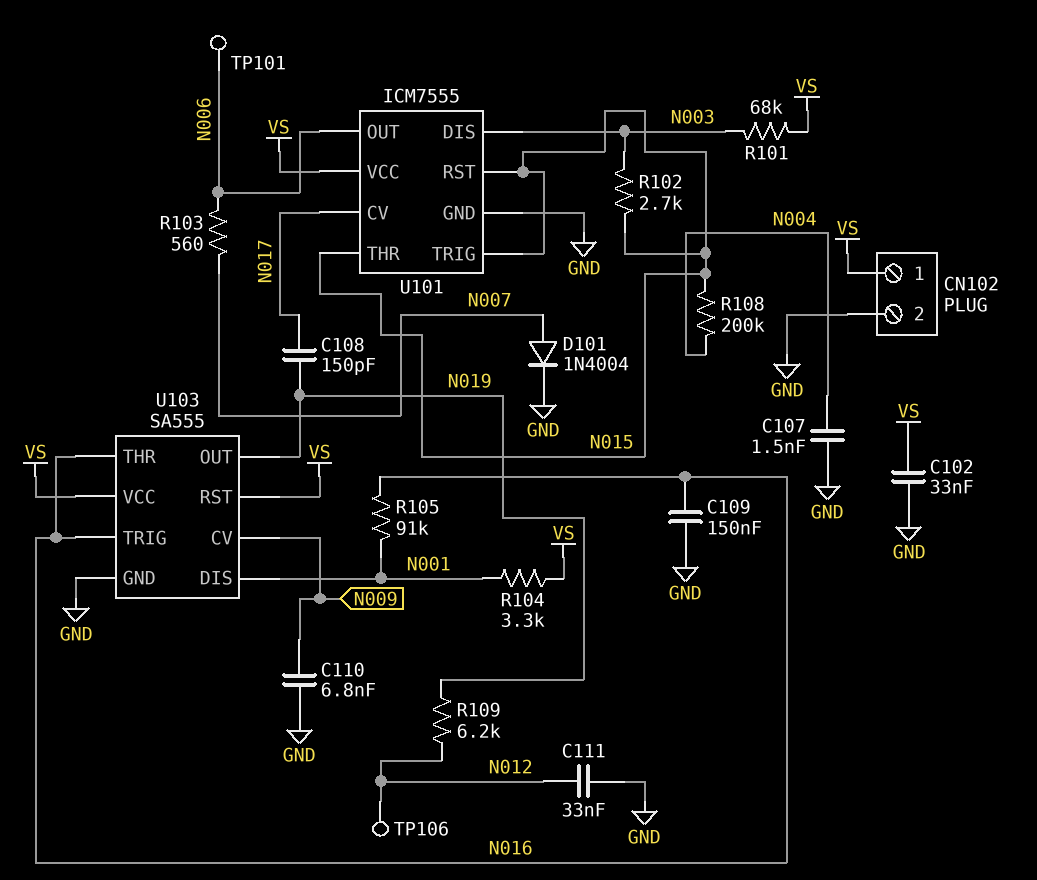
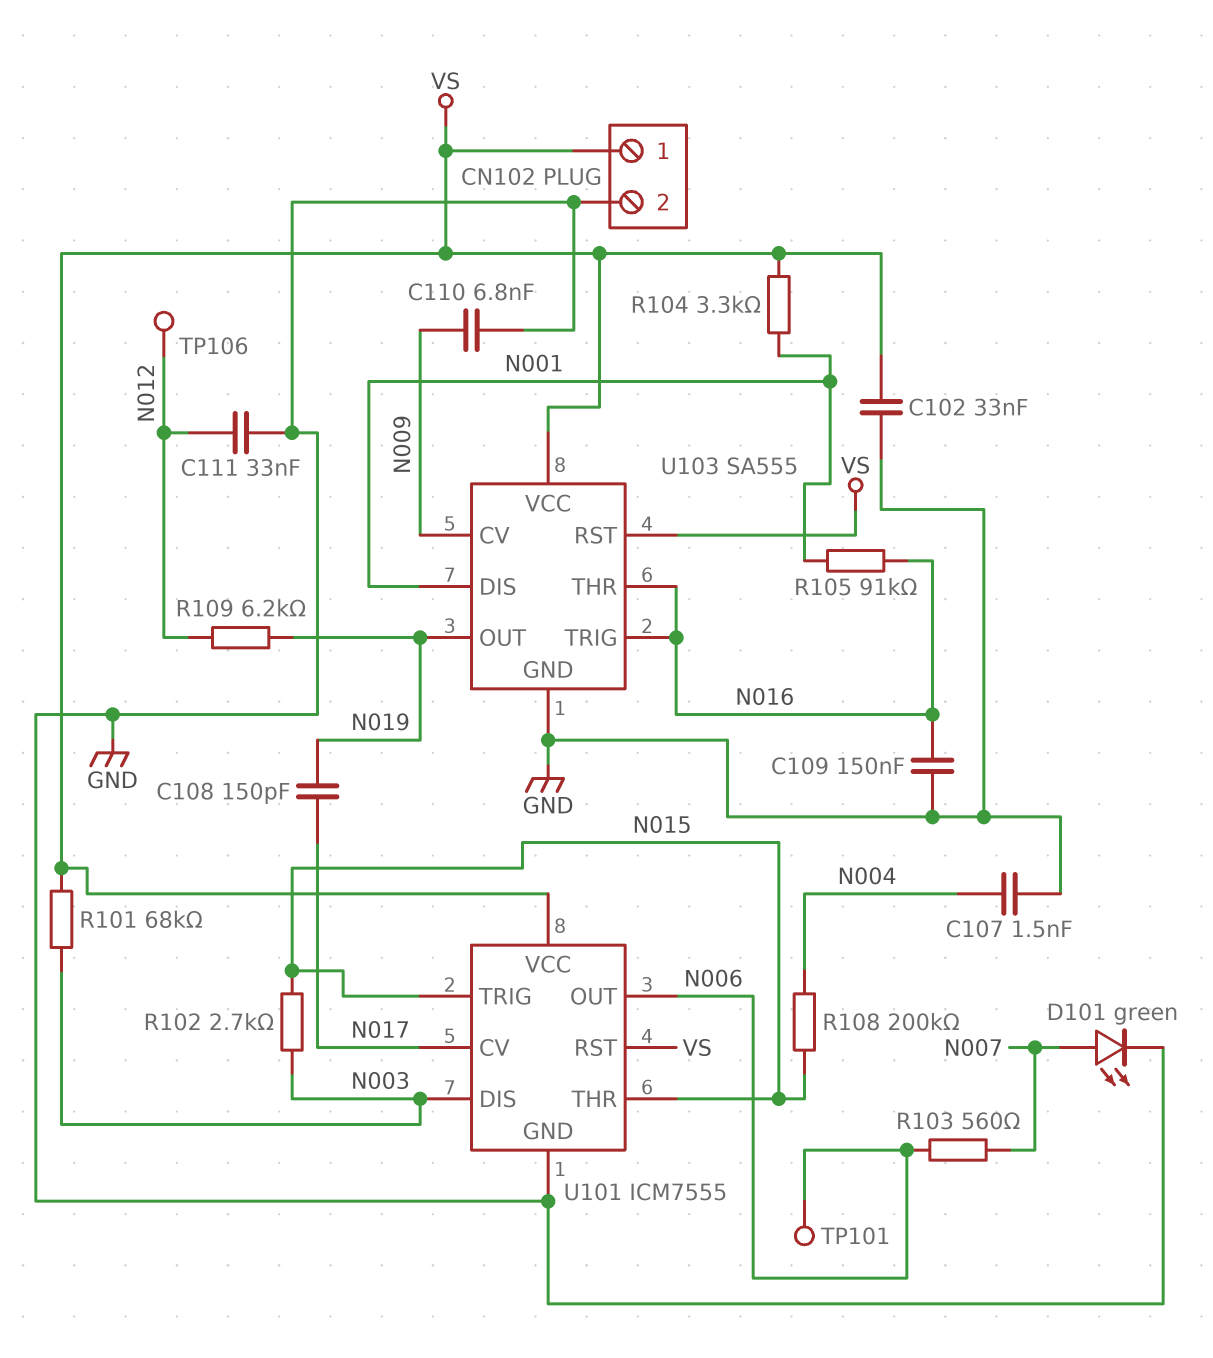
D101: diode 1N4004 (A N007, K GND) -> LED green (A N007, K GND)
U101 pin RST: N015 -> VS

